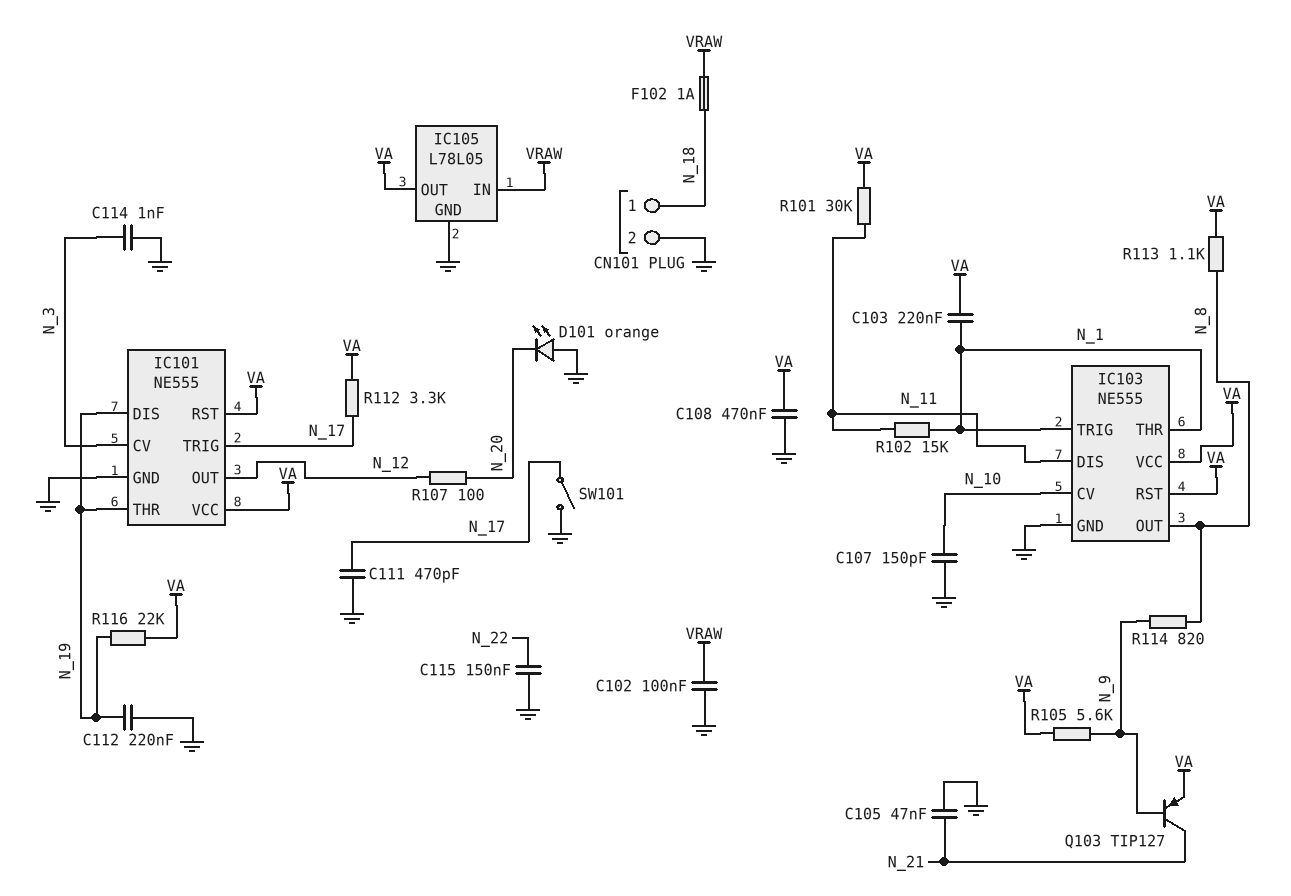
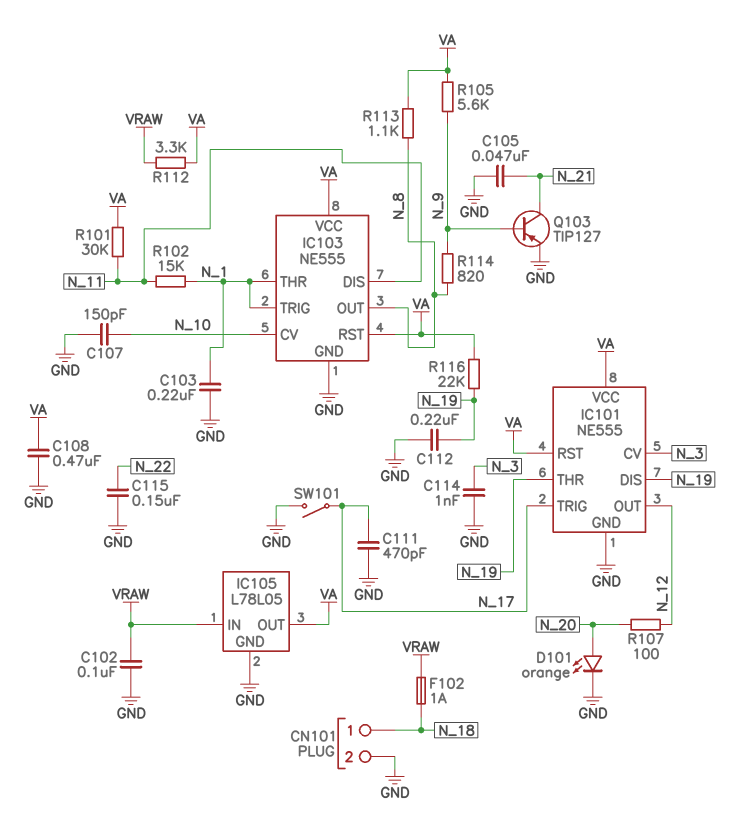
C103: 220nF (N_1, VA) -> 220nF (GND, N_1)
D101: LED orange (A GND, K N_20) -> LED orange (A N_20, K GND)
Q103: PNP TIP127 (B N_9, C N_21, E VA) -> PNP TIP127 (B N_9, C N_21, E GND)
R112: 3.3k (N_17, VA) -> 3.3k (VA, VRAW)

